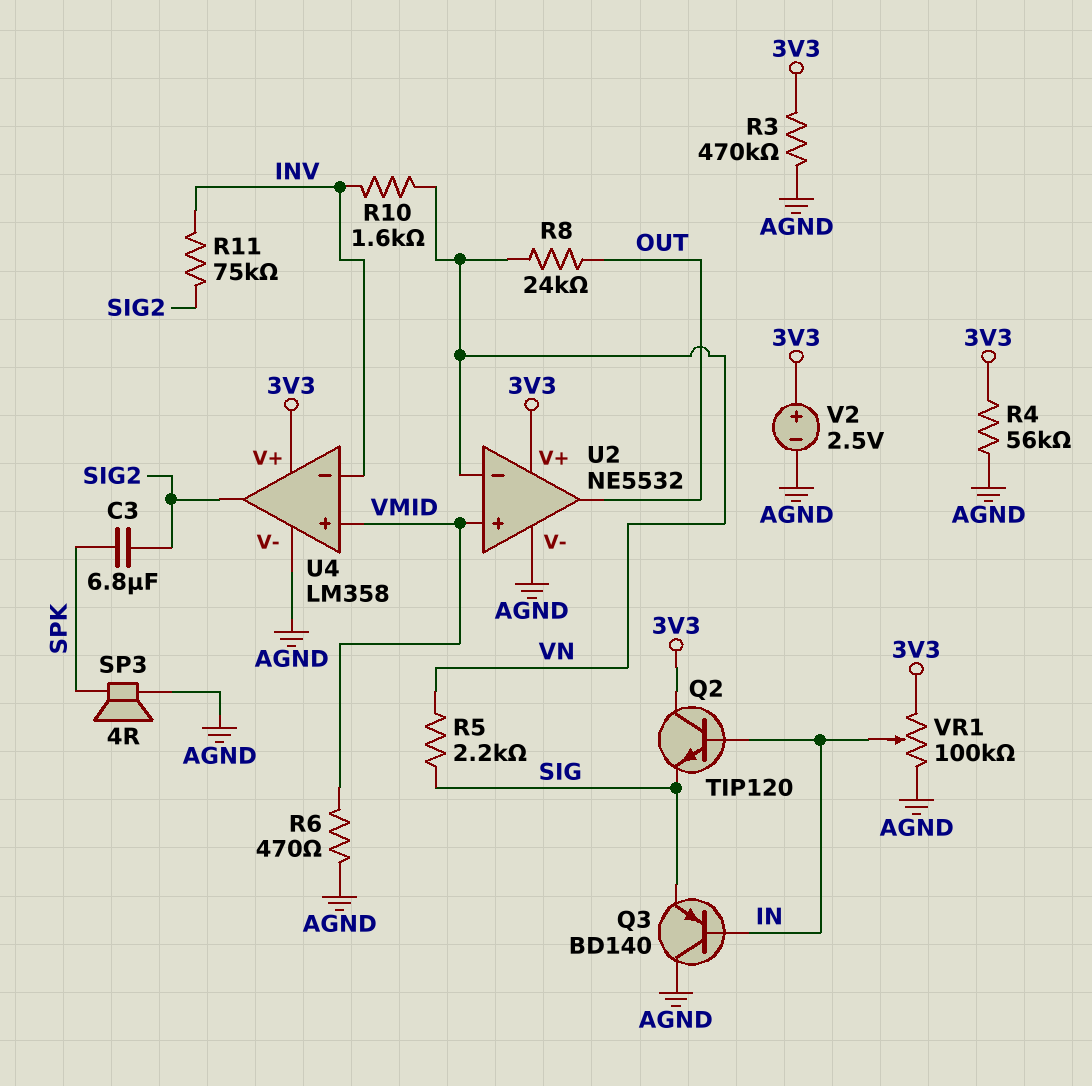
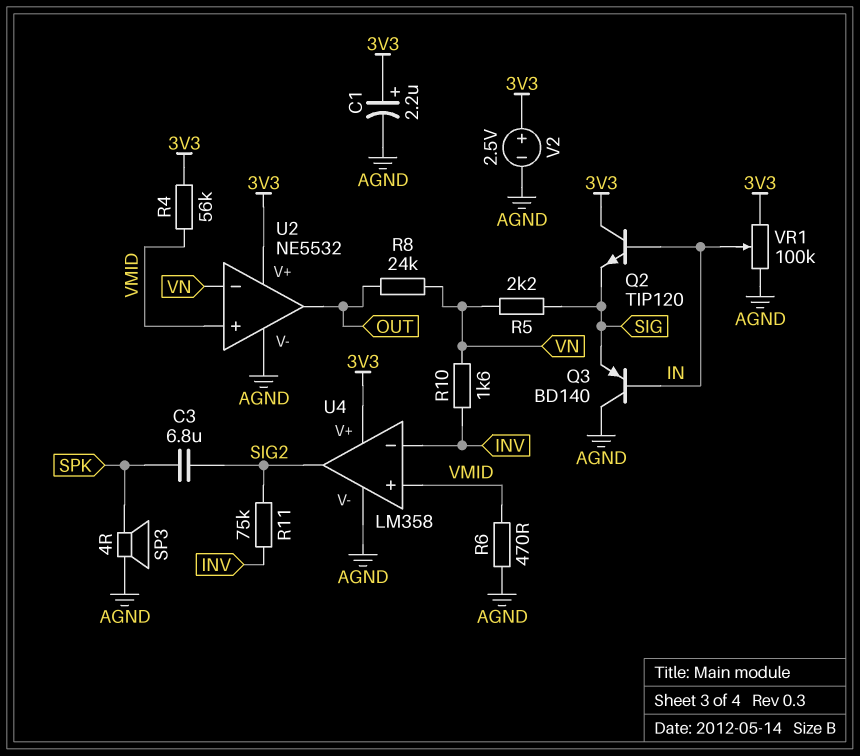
C1: none -> 2.2uF (plus 3V3, minus AGND)
R3: 470k (3V3, AGND) -> none
R4: 56k (3V3, AGND) -> 56k (3V3, VMID)

